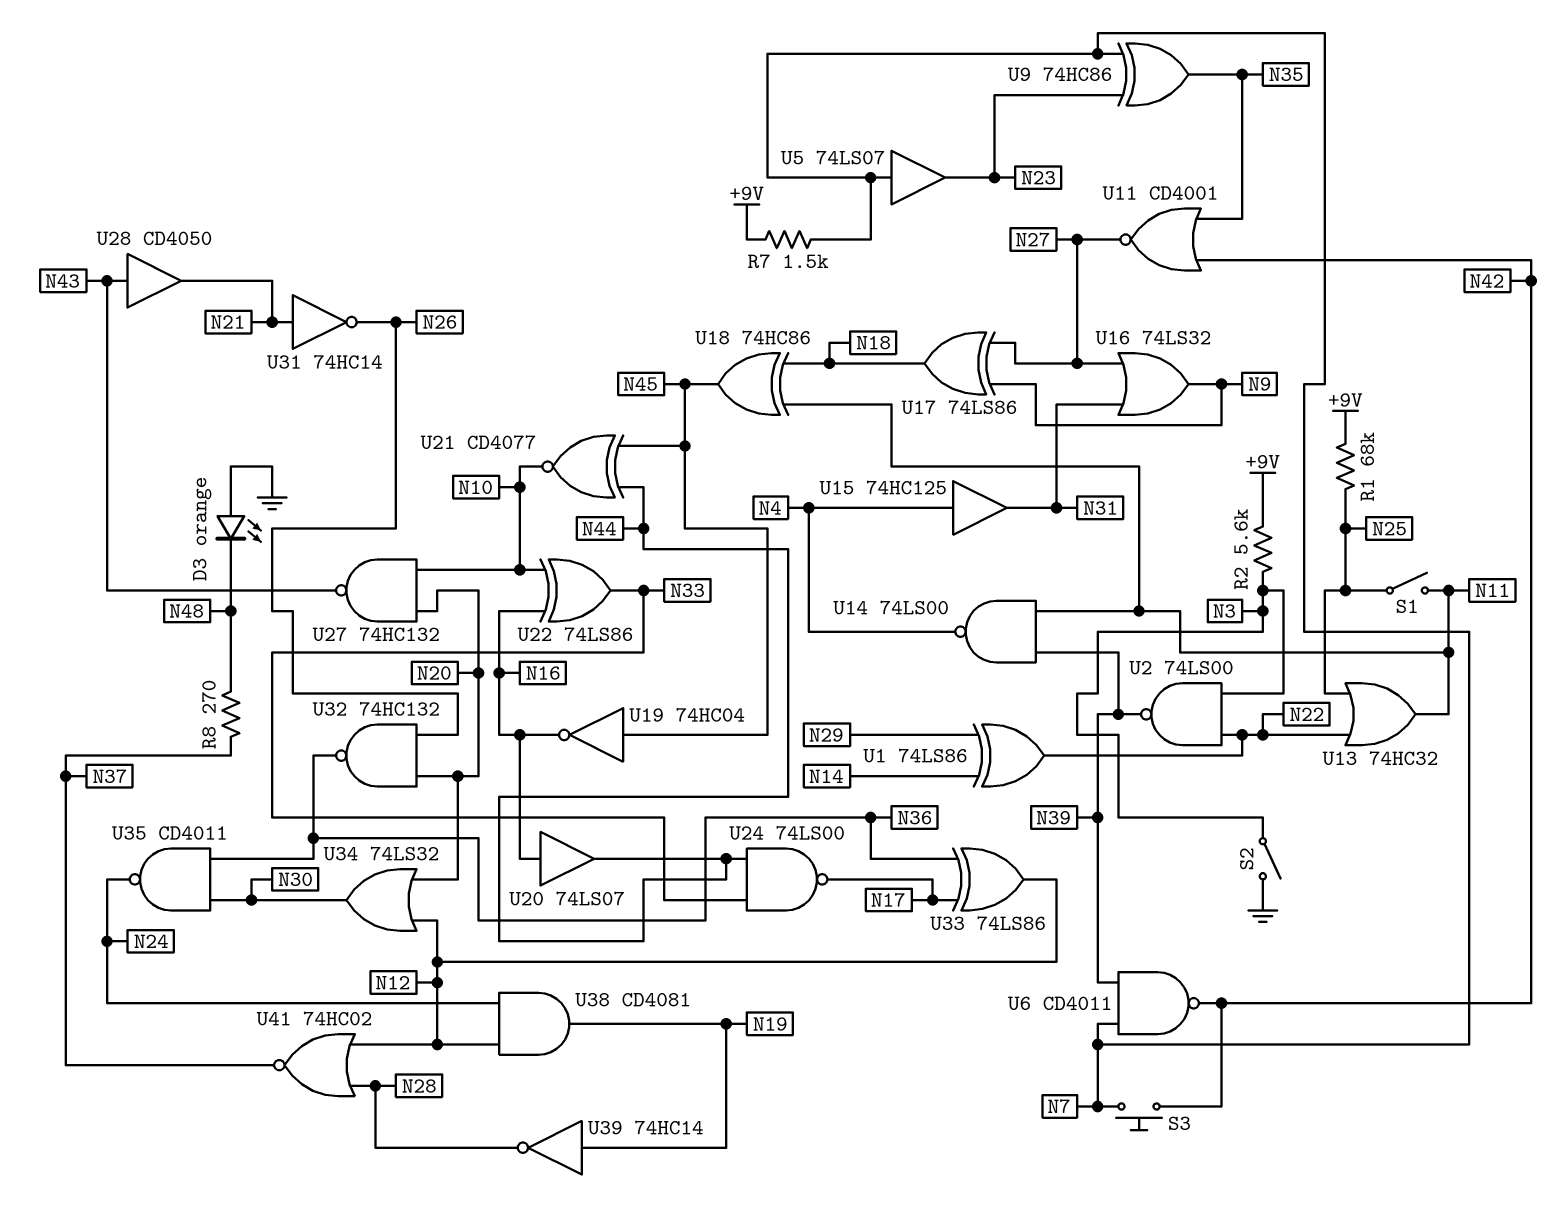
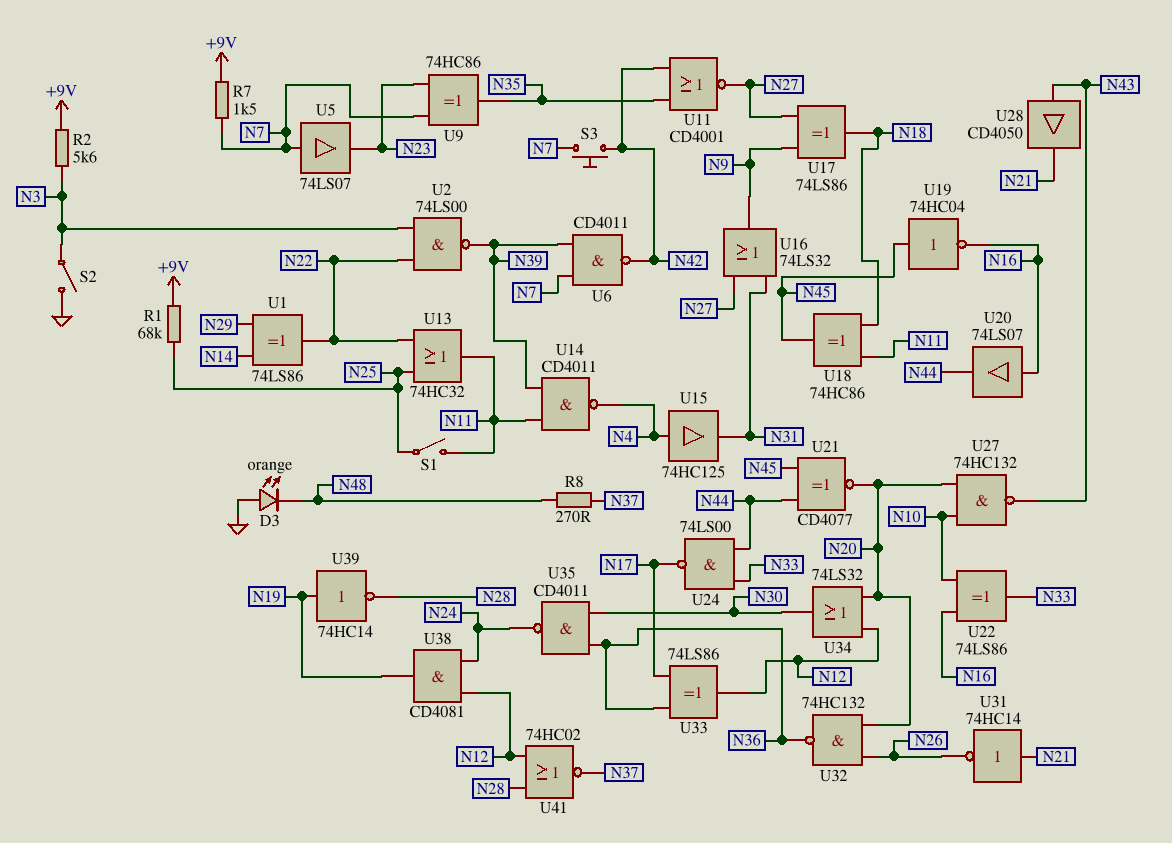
U14: NAND 74LS00 (in N11, in N39, out N4) -> NAND CD4011 (in N11, in N39, out N4)
U21: XNOR CD4077 (in N44, in N45, out N10) -> XNOR CD4077 (in N44, in N45, out N20)

